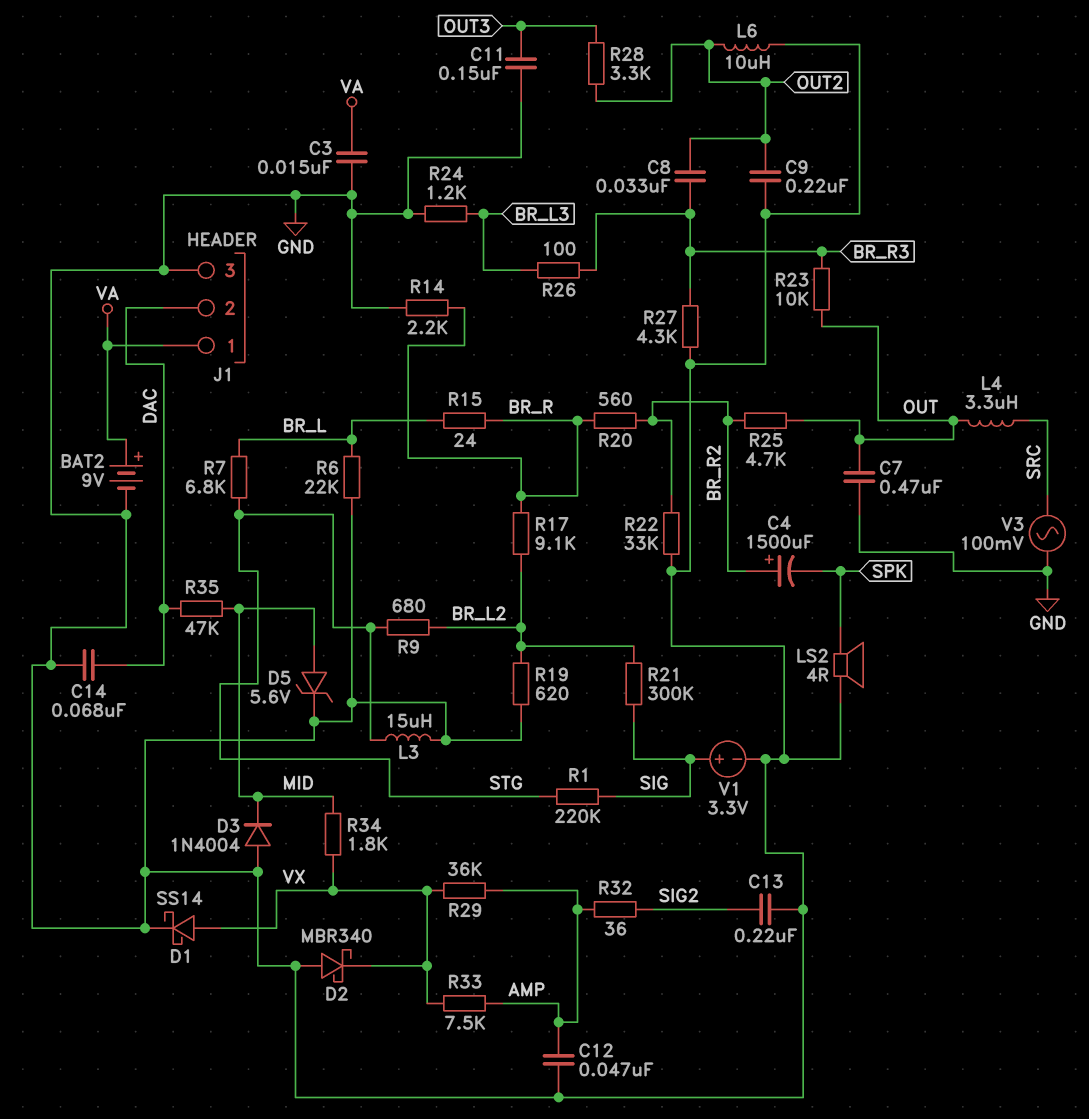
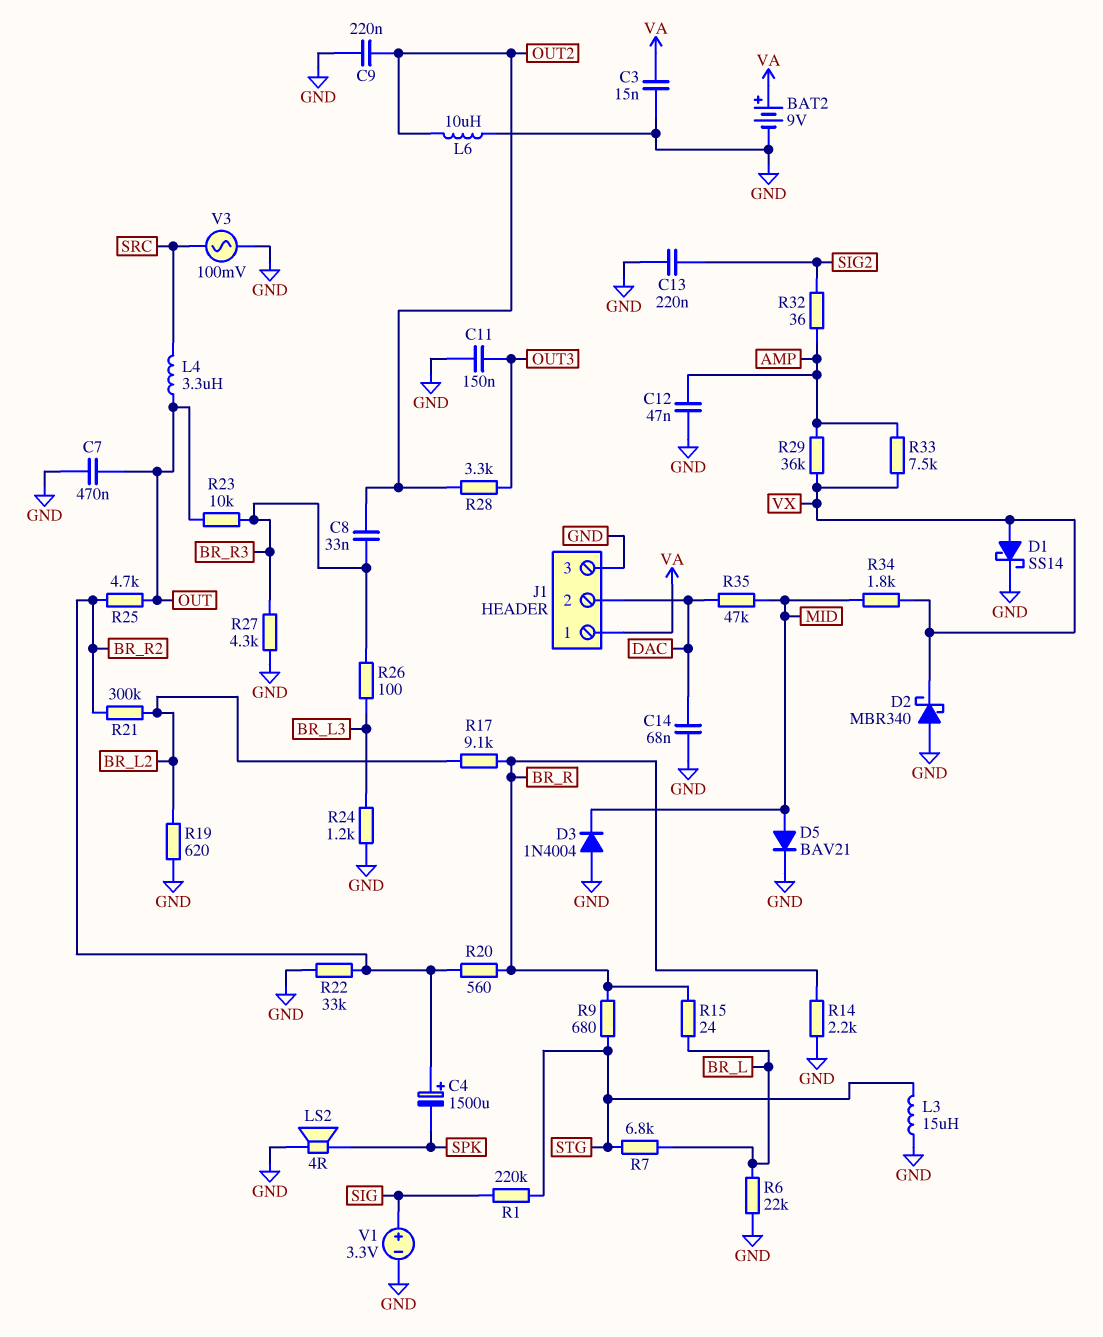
D5: zener 5.6V (A MID, K GND) -> diode BAV21 (A MID, K GND)
R9: 680 (BR_L2, STG) -> 680 (BR_R, STG)
R21: 300k (BR_L2, SIG) -> 300k (BR_L2, BR_R2)

